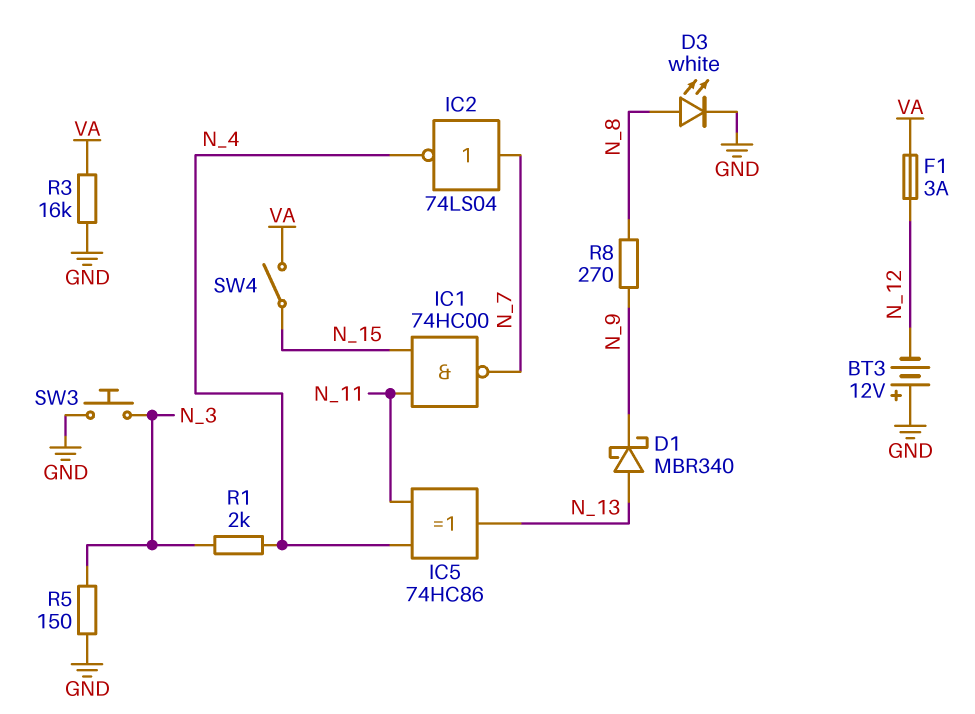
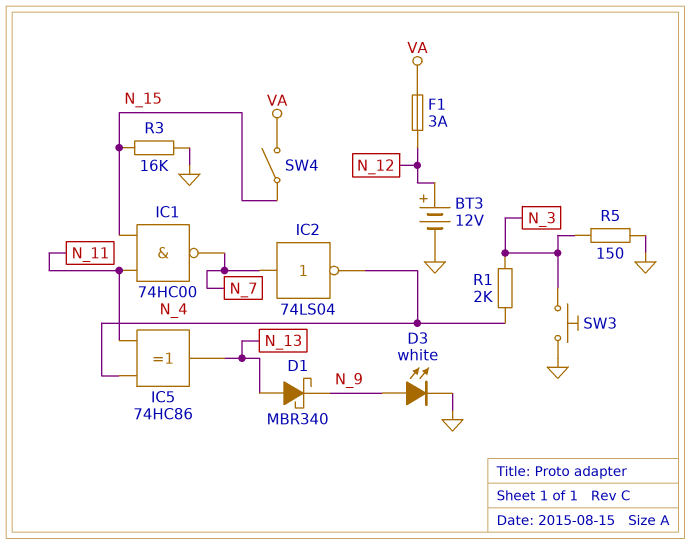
BT3: 12V (plus GND, minus N_12) -> 12V (plus N_12, minus GND)
D3: LED white (A N_8, K GND) -> LED white (A N_9, K GND)
R3: 16k (GND, VA) -> 16k (GND, N_15)
R8: 270 (N_8, N_9) -> none

